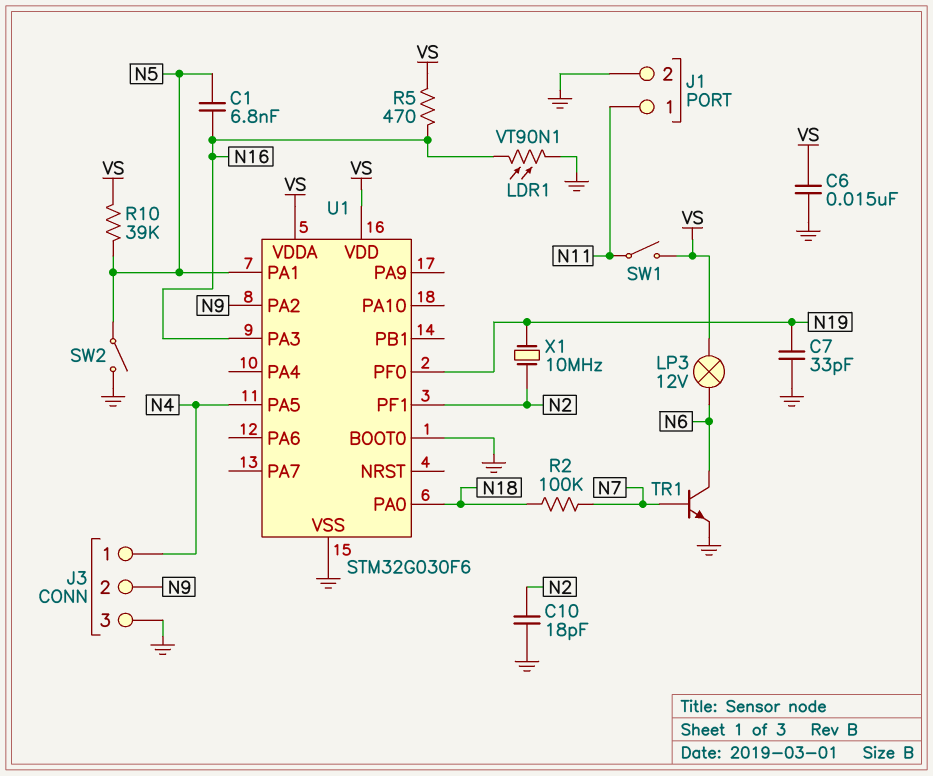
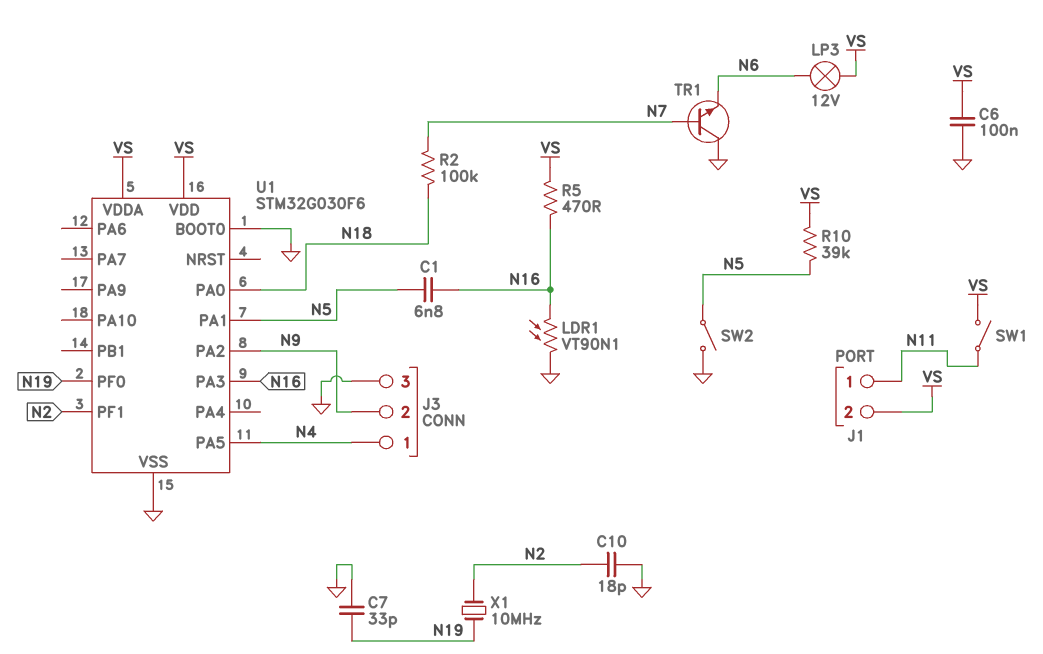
C6: 15nF (GND, VS) -> 100nF (GND, VS)
J1 pin 2: GND -> VS
TR1: NPN (B N7, C N6, E GND) -> NPN (B N7, C GND, E N6)

